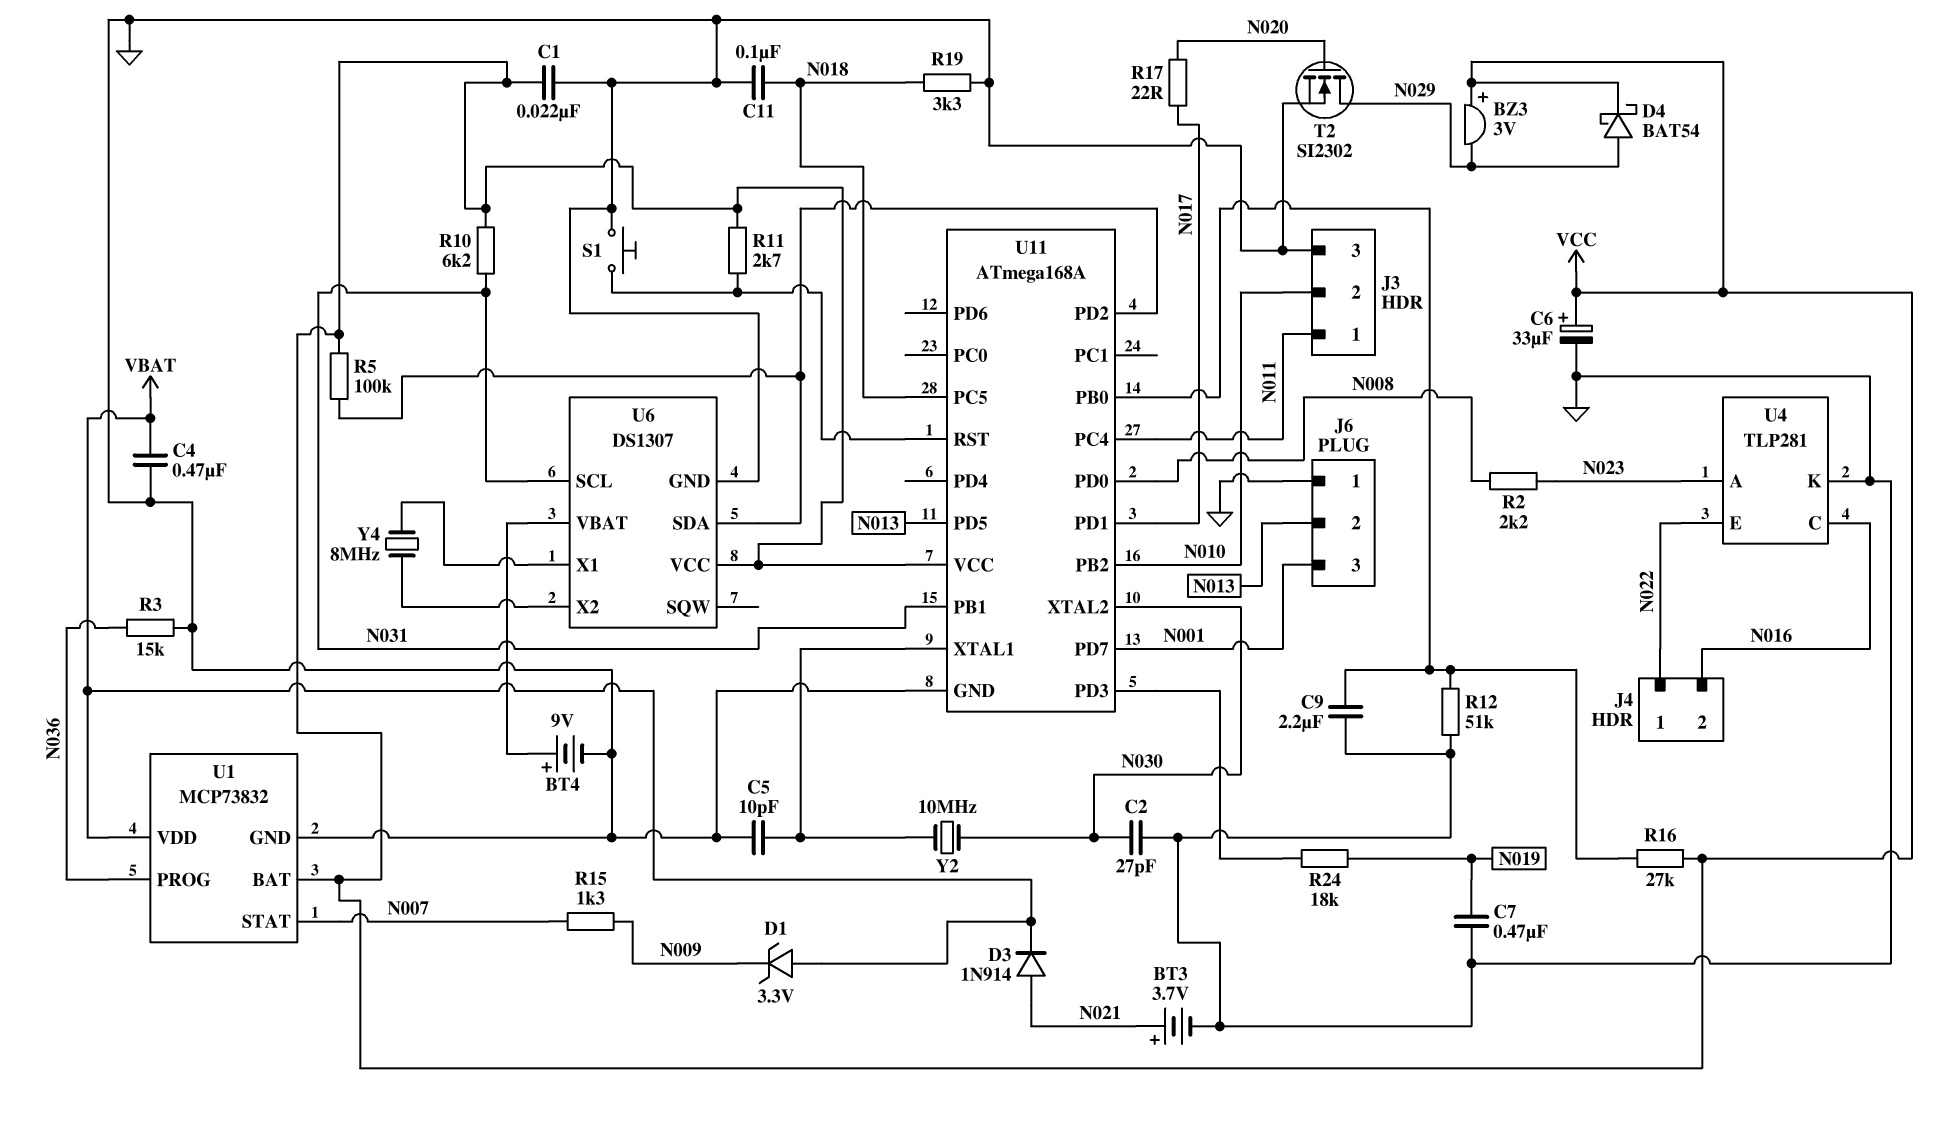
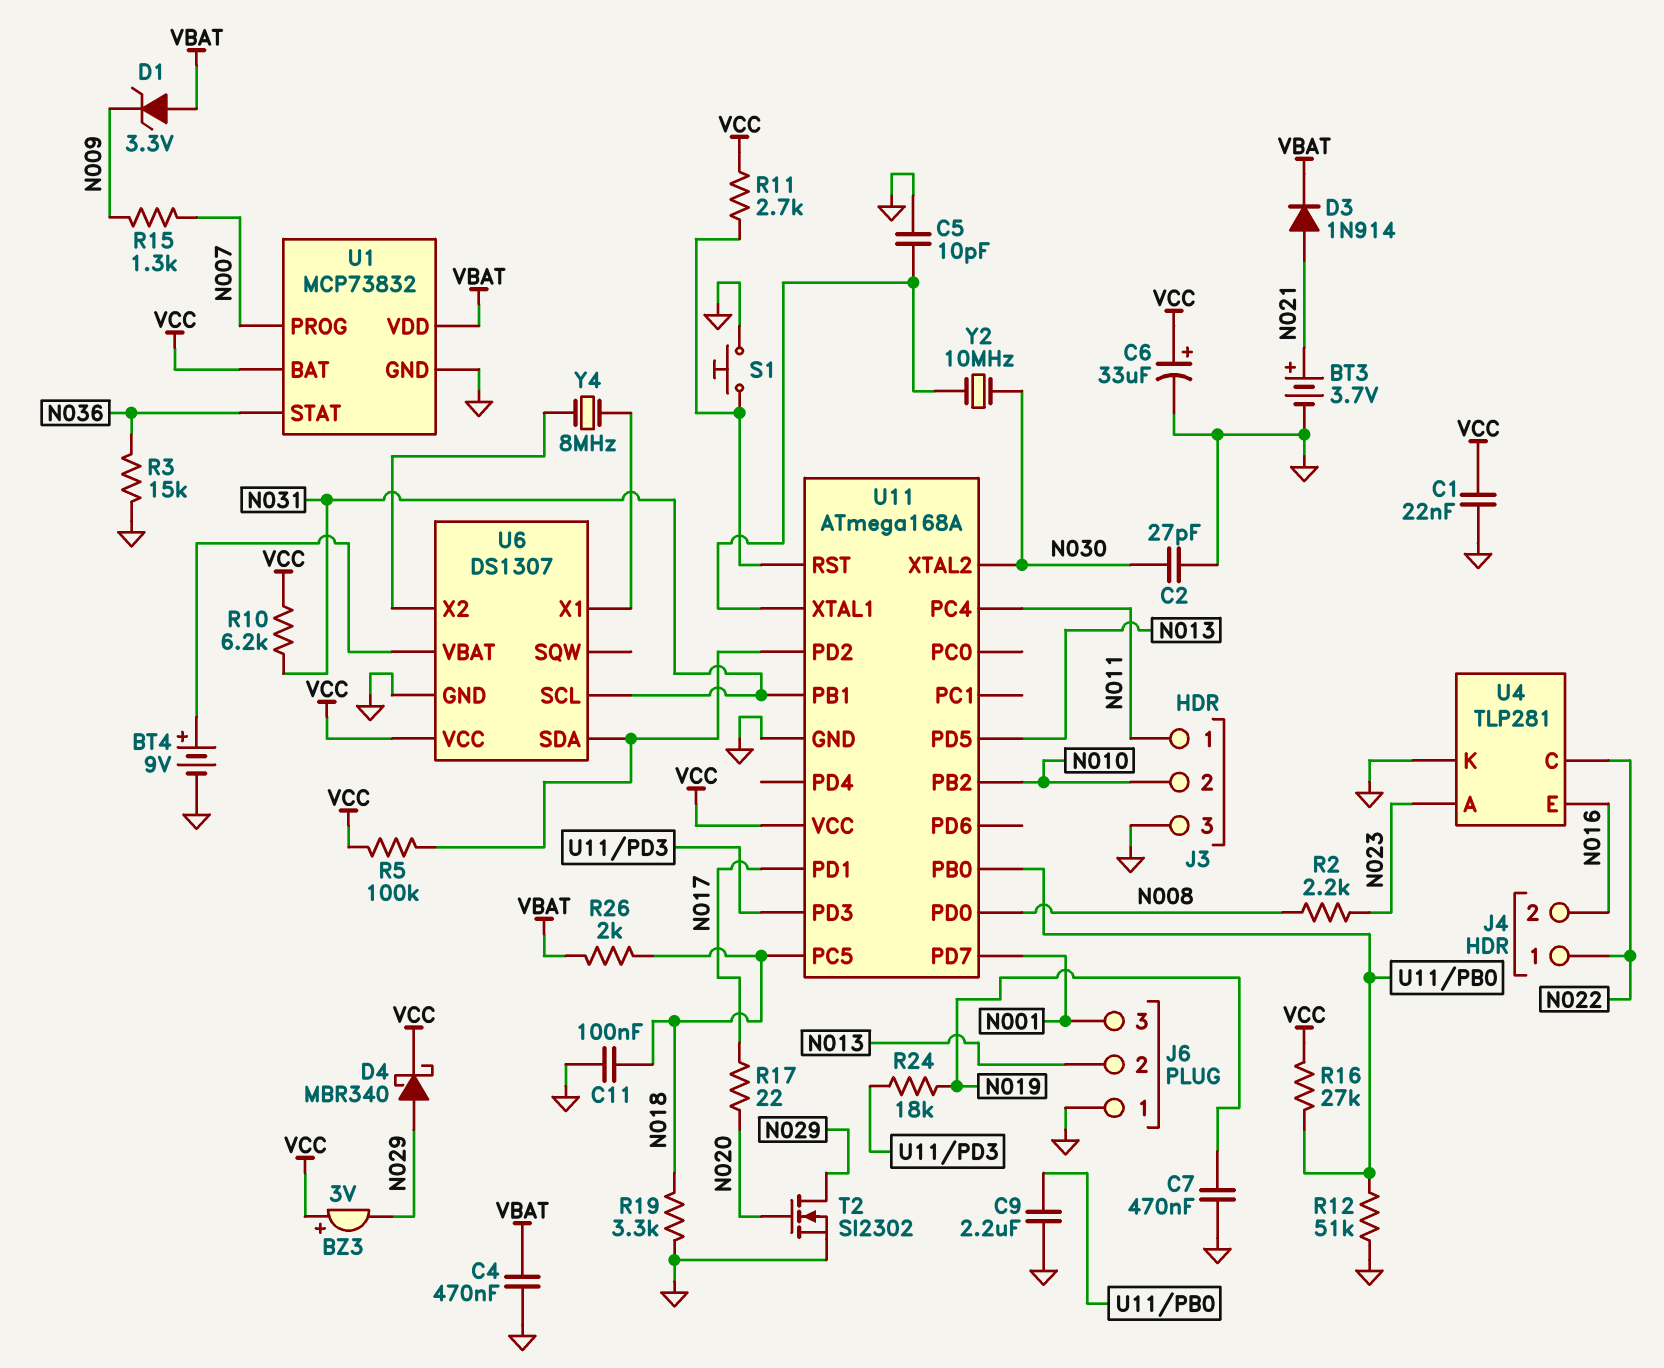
D4: schottky BAT54 (A N029, K VCC) -> schottky MBR340 (A N029, K VCC)
R26: none -> 2k (N018, VBAT)
U1 pin PROG: N036 -> N007
U1 pin STAT: N007 -> N036
U4 pin C: N016 -> N022
U4 pin E: N022 -> N016

